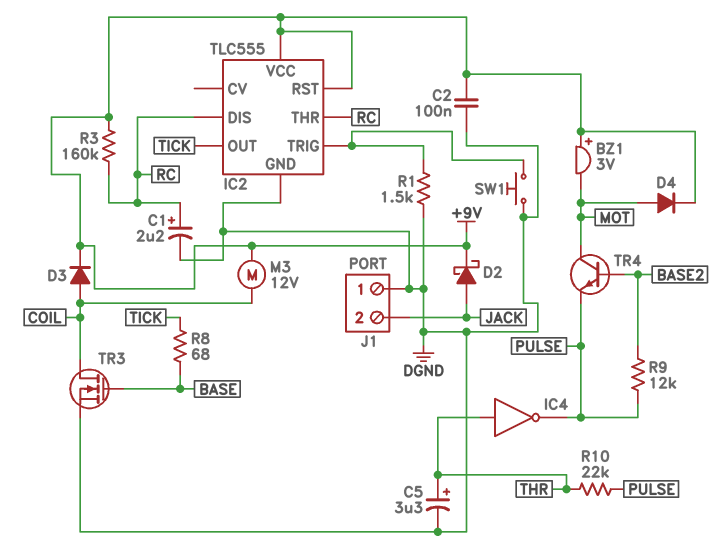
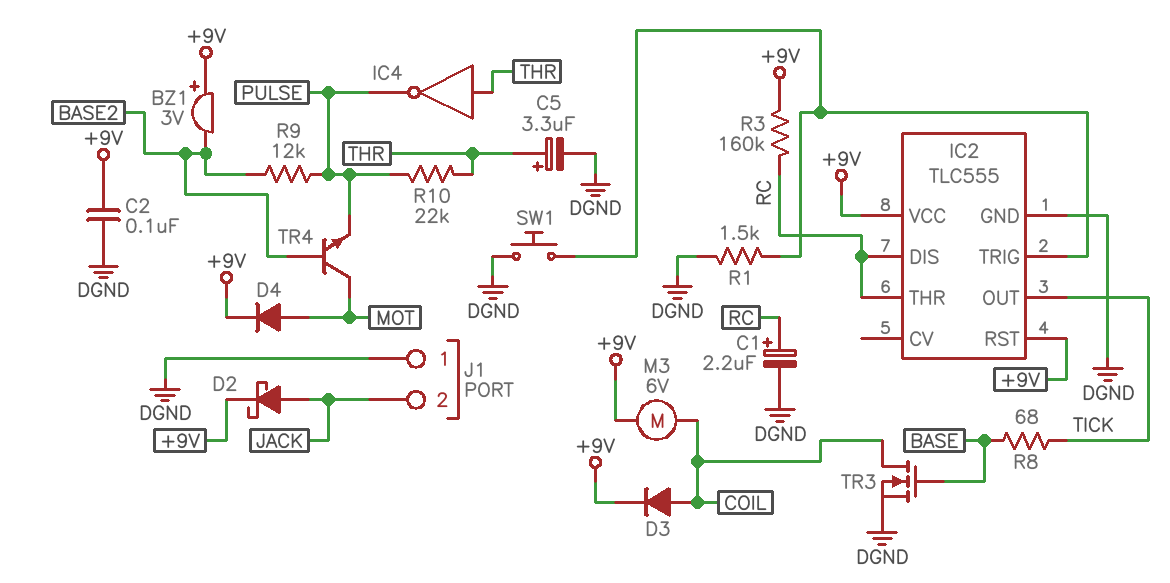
BZ1: buzzer 3V (plus +9V, minus MOT) -> buzzer 3V (plus +9V, minus BASE2)
M3: motor 12V (+9V, COIL) -> motor 6V (+9V, COIL)

